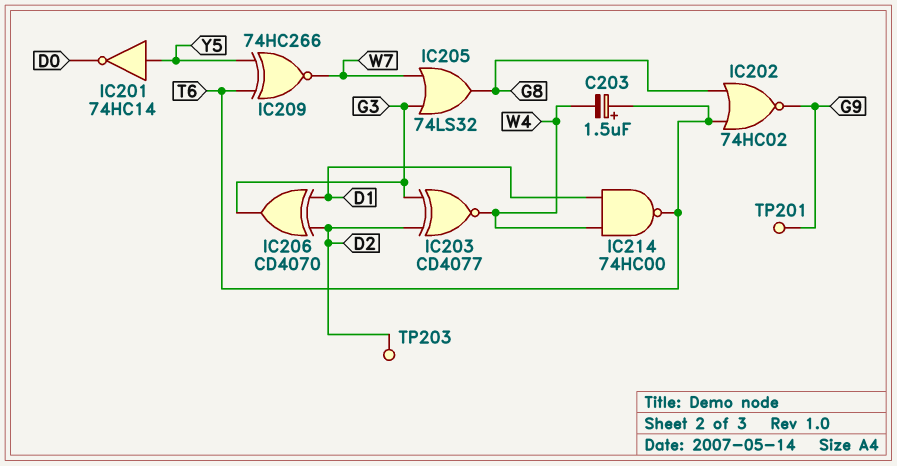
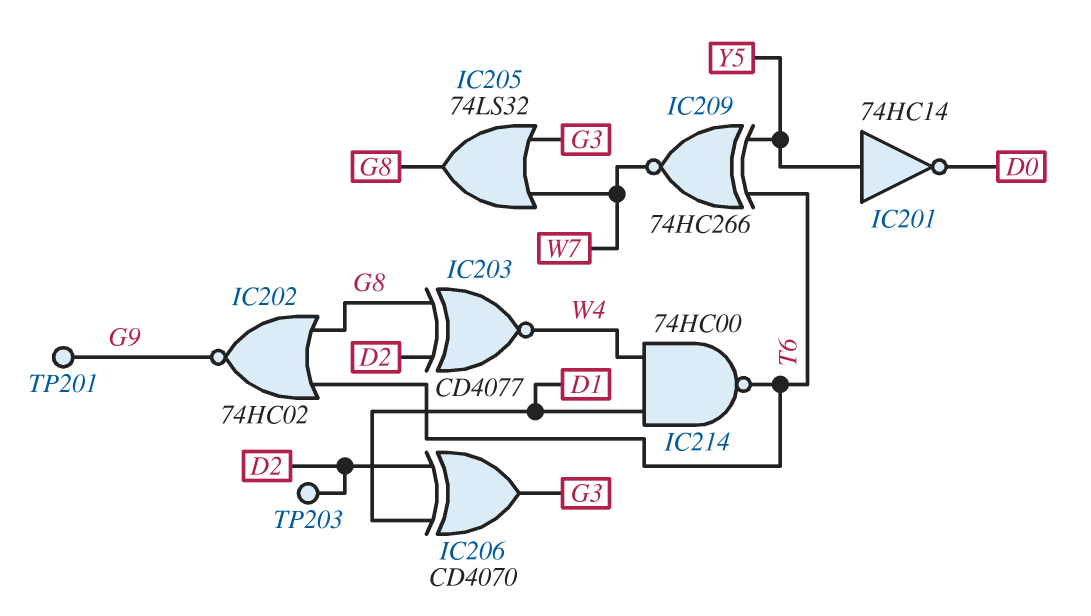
C203: 1.5uF (plus T6, minus W4) -> none
IC203: XNOR CD4077 (in D2, in G3, out W4) -> XNOR CD4077 (in D2, in G8, out W4)

